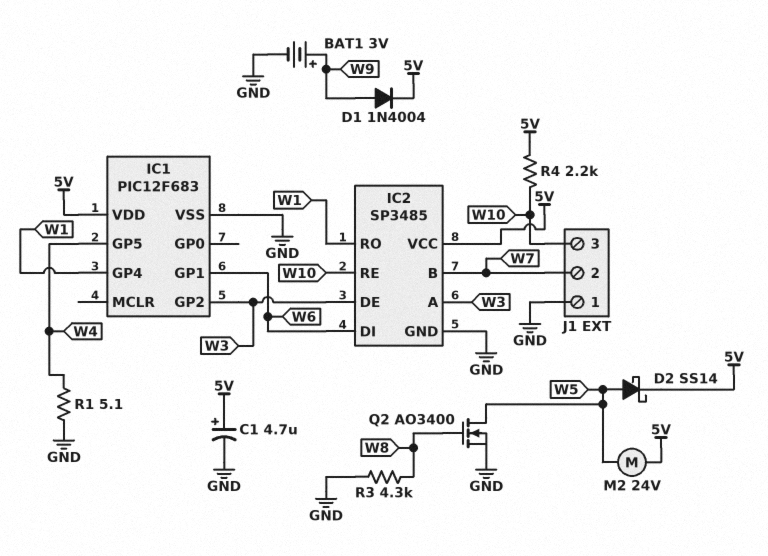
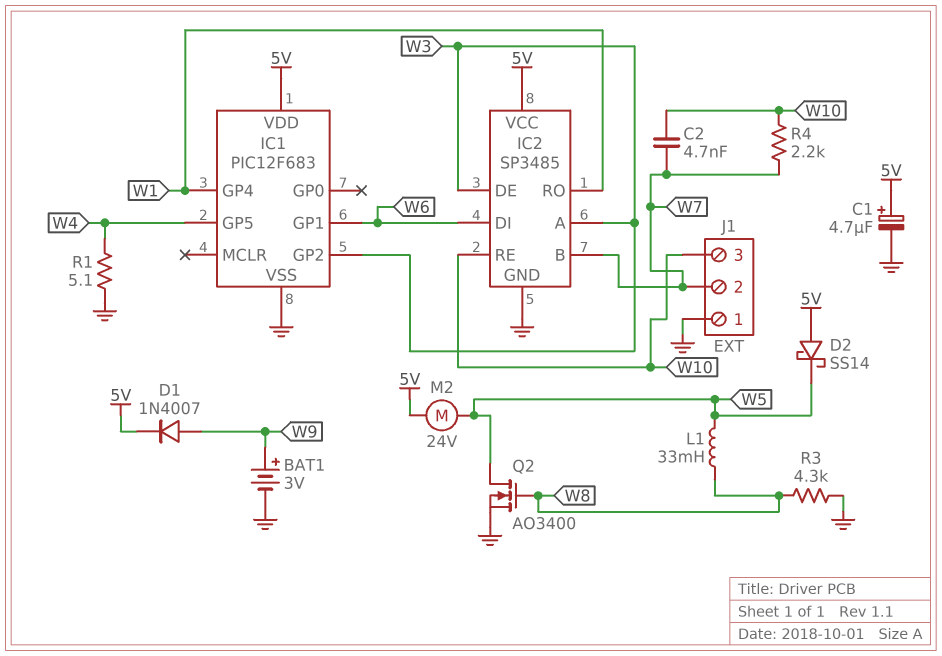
C2: none -> 4.7nF (W7, W10)
D1: diode 1N4004 (A W9, K 5V) -> diode 1N4007 (A W9, K 5V)
D2: schottky SS14 (A W5, K 5V) -> schottky SS14 (A 5V, K W5)
L1: none -> 33mH (W5, W8)
R4: 2.2k (5V, W10) -> 2.2k (W7, W10)

